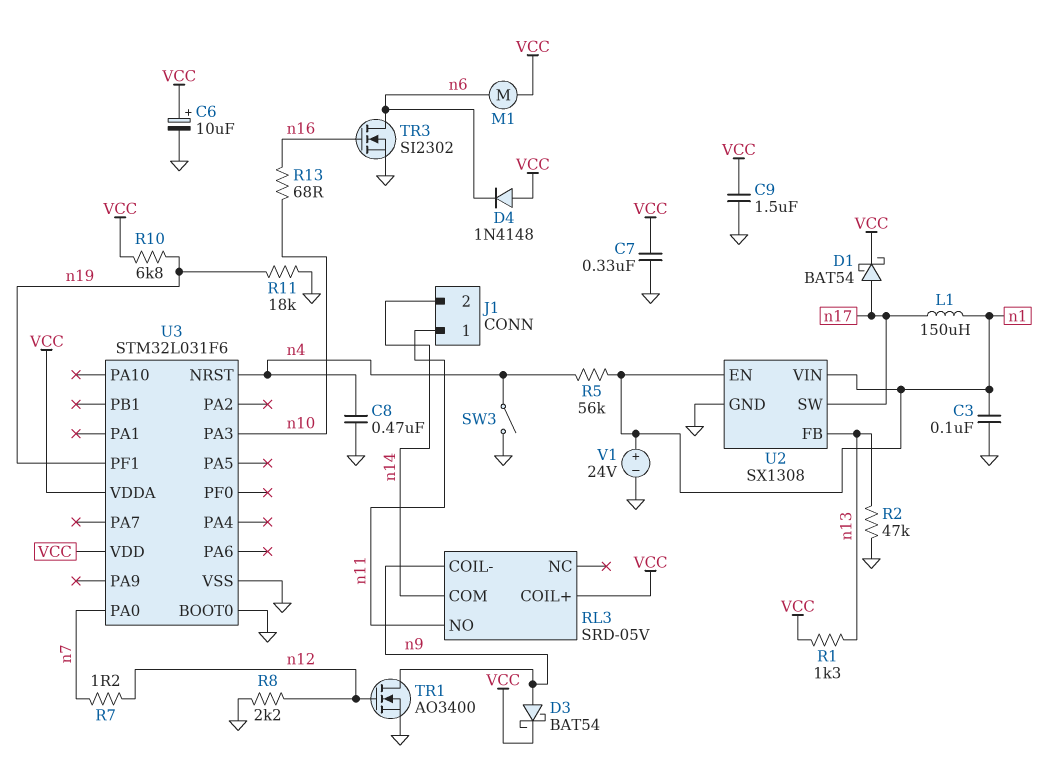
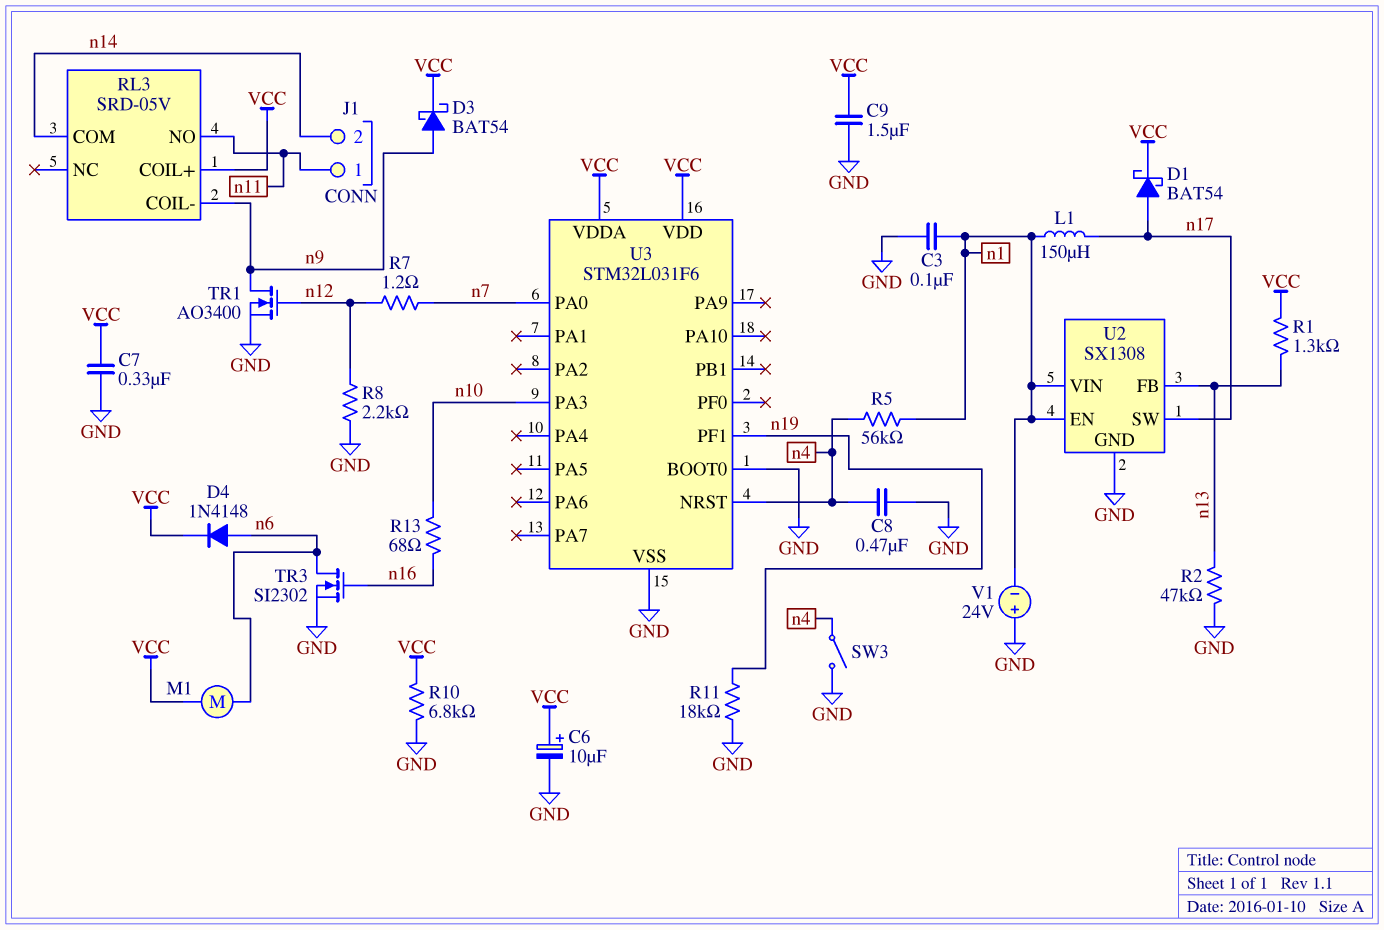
D4: diode 1N4148 (A VCC, K n6) -> diode 1N4148 (A n6, K VCC)
R10: 6.8k (VCC, n19) -> 6.8k (GND, VCC)
V1: 24V (plus n1, minus GND) -> 24V (plus GND, minus n1)

